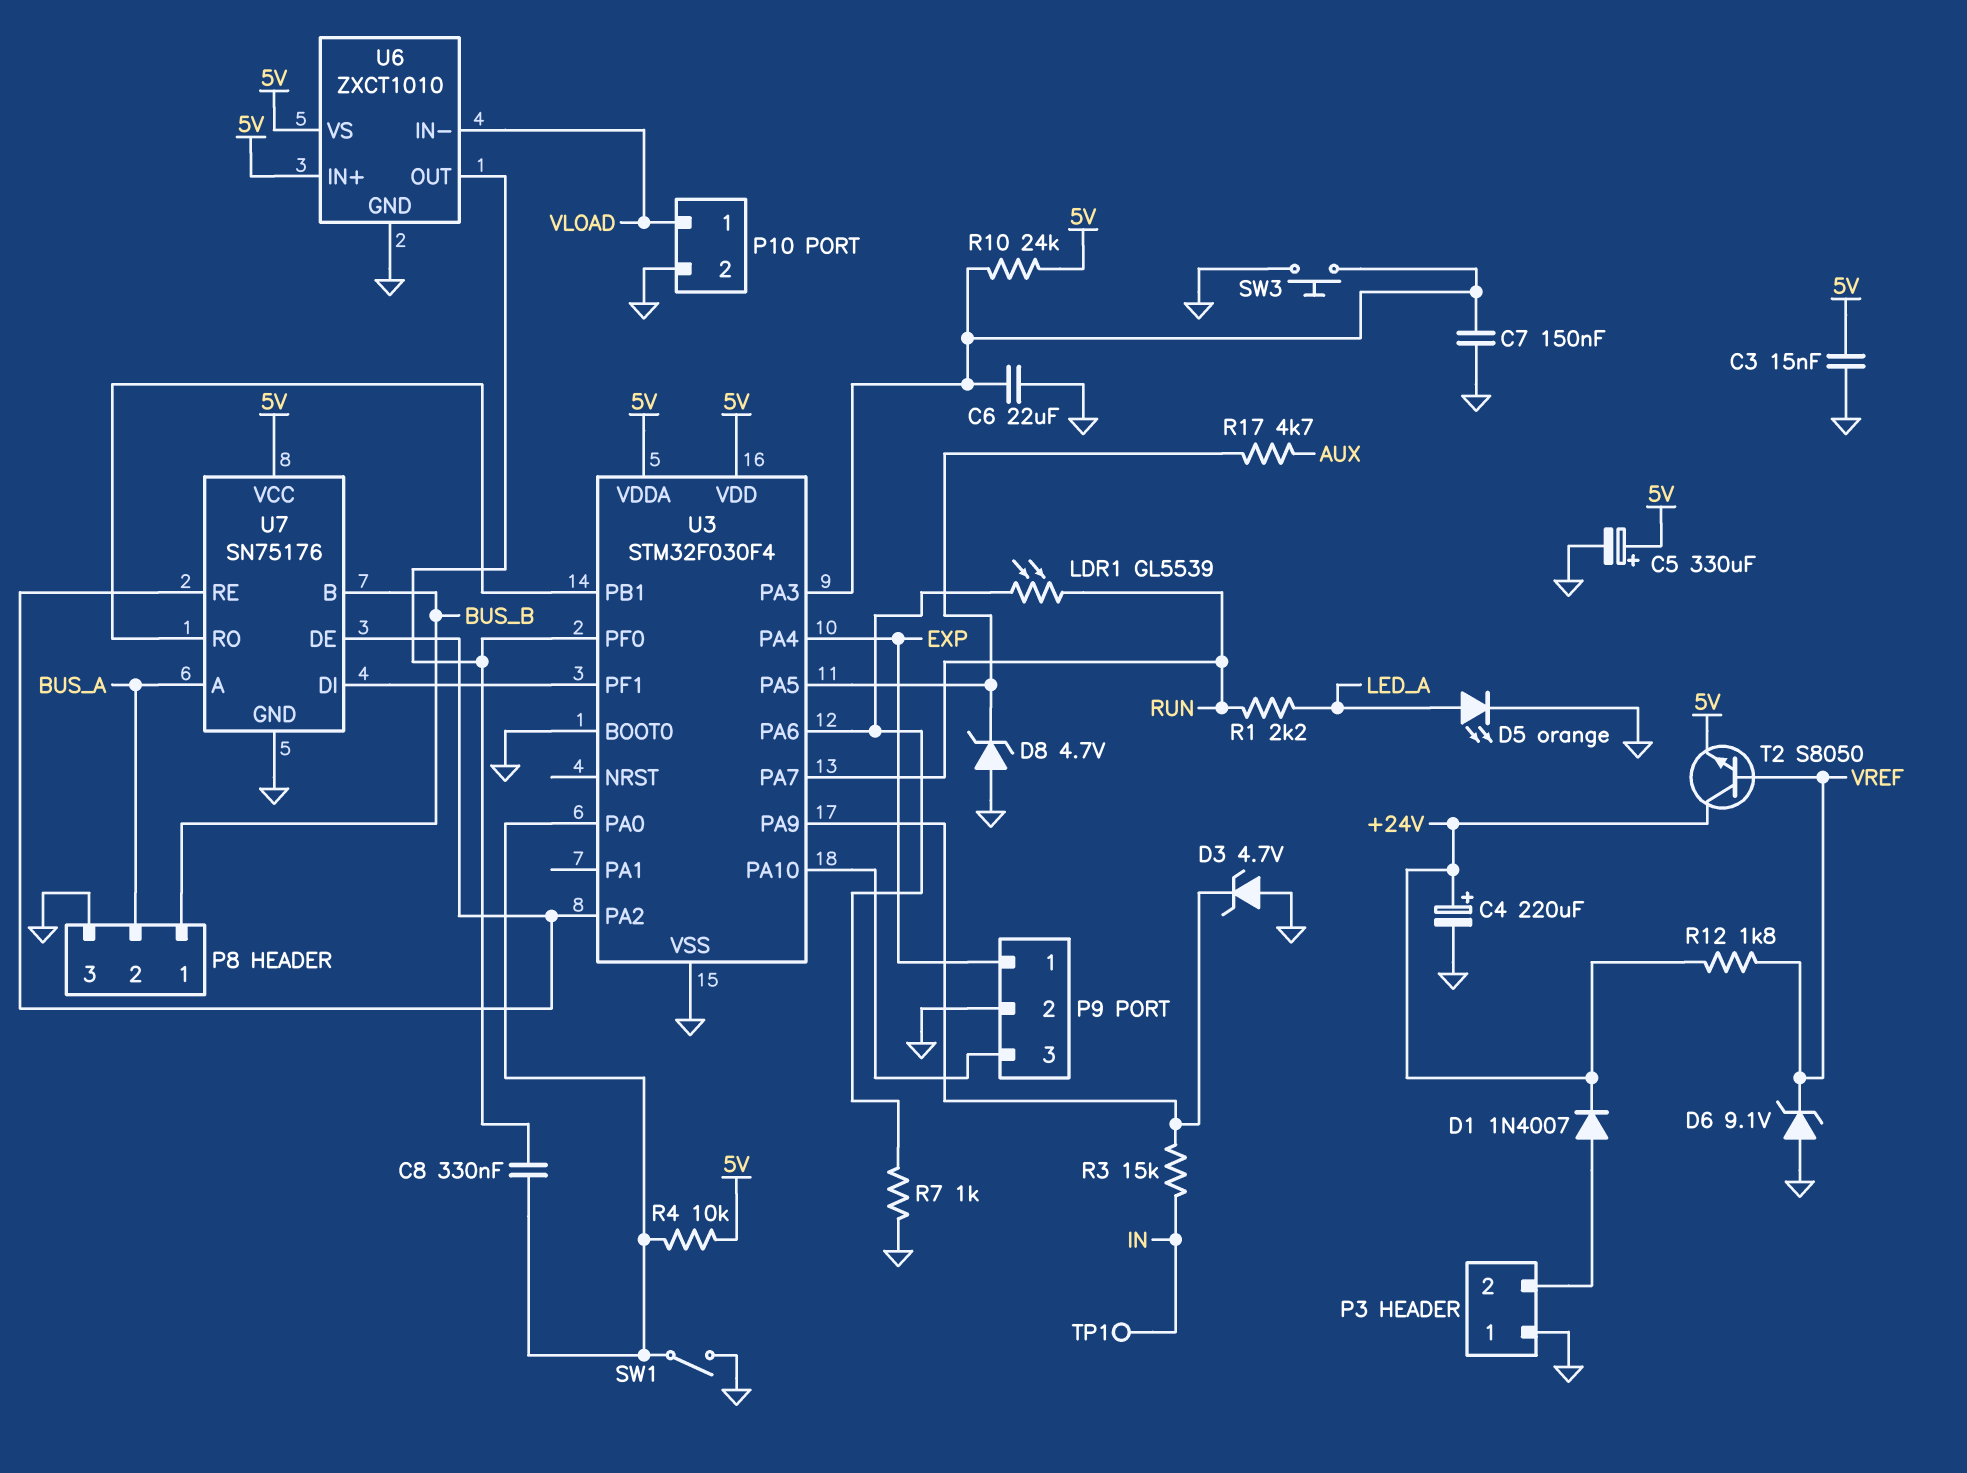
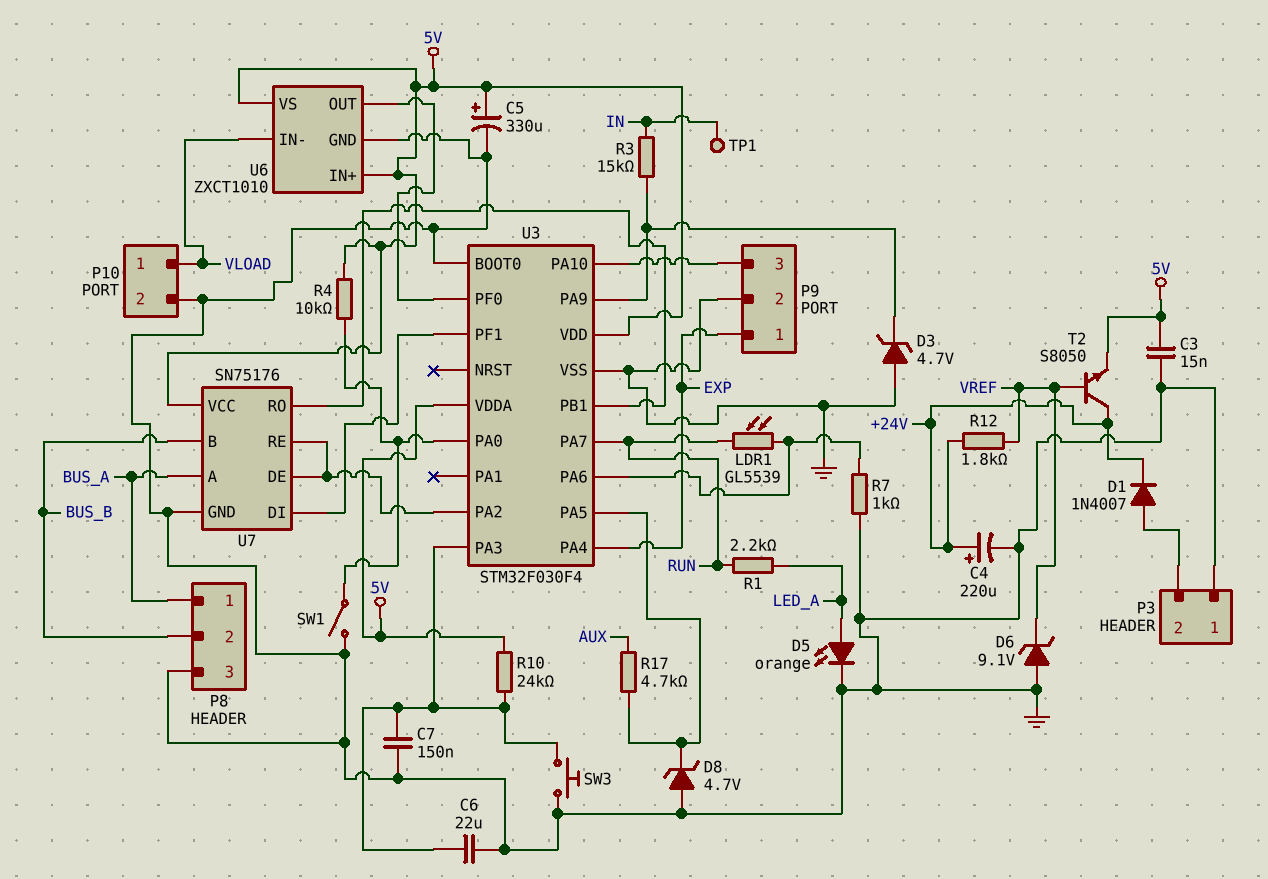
C8: 330nF (U3/PA0, U3/PF0) -> none
P8 pin 1: BUS_B -> BUS_A
P8 pin 2: BUS_A -> BUS_B

